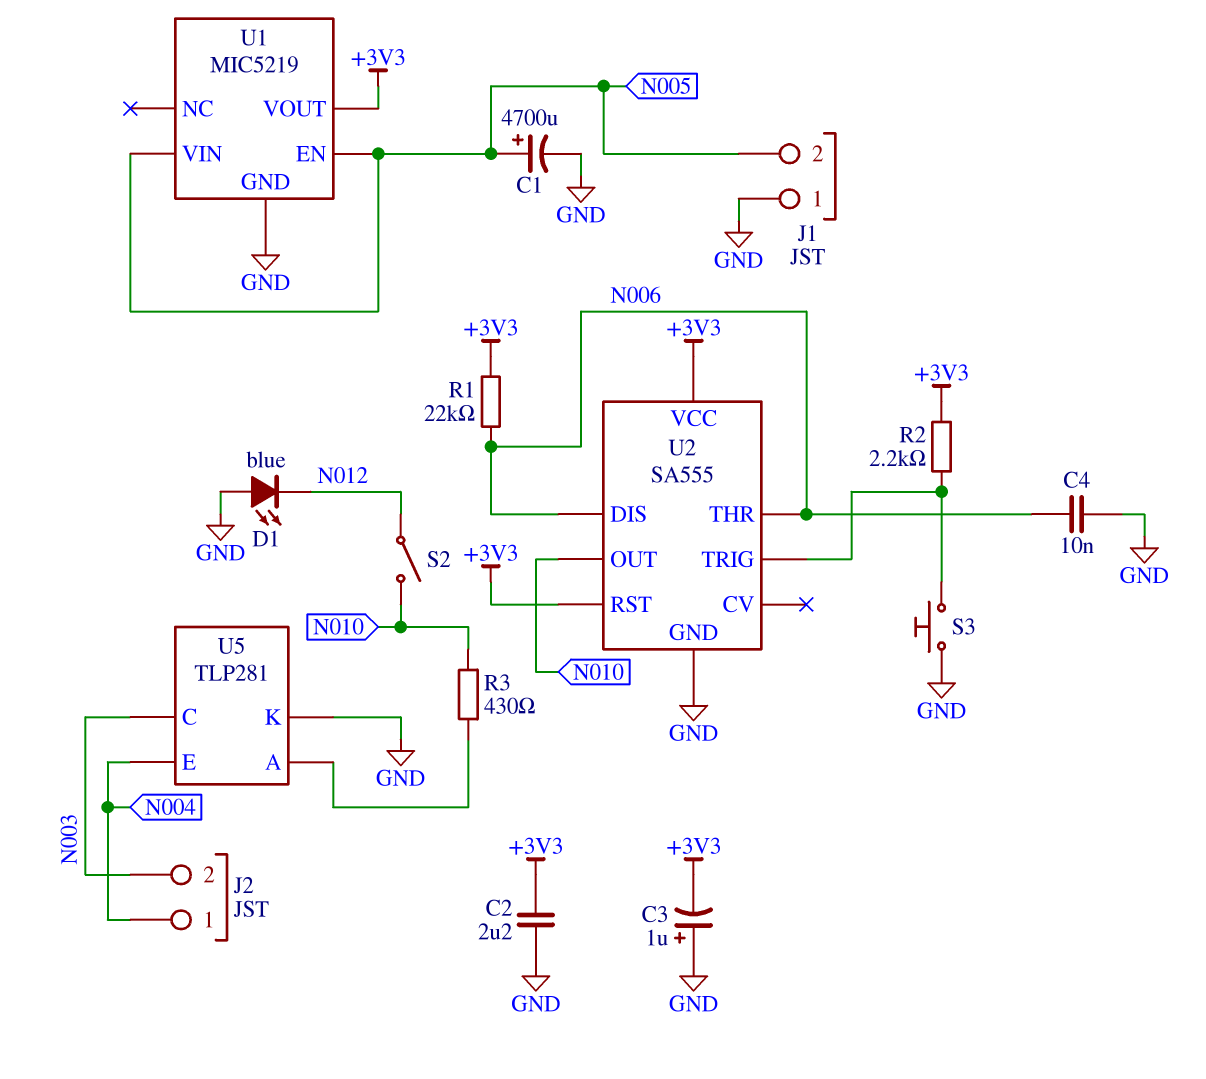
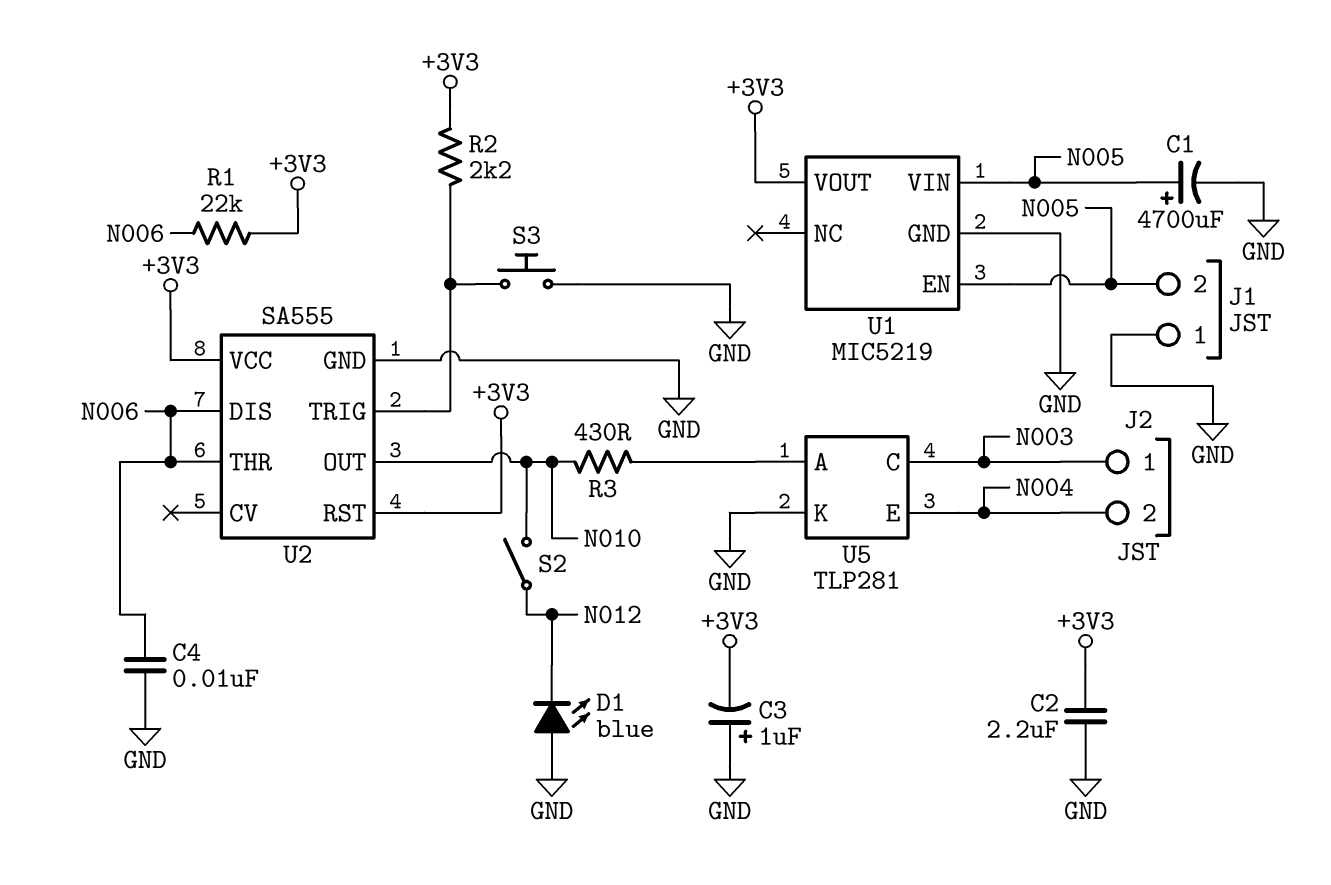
J2 pin 1: N004 -> N003
J2 pin 2: N003 -> N004

